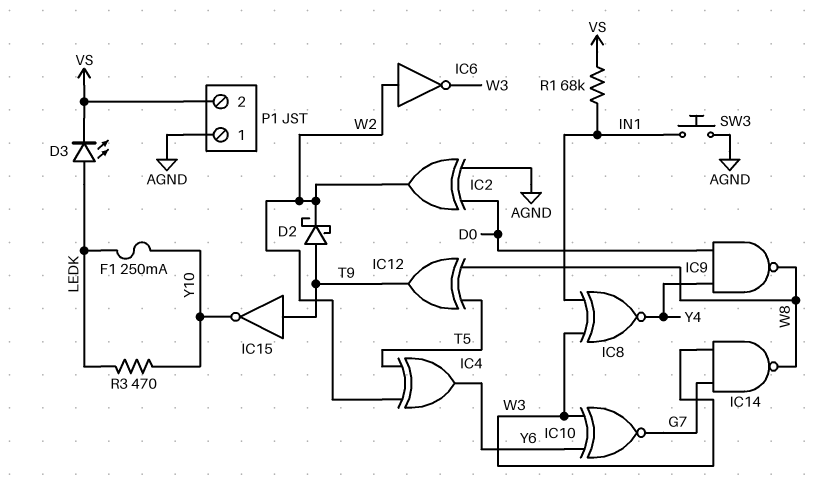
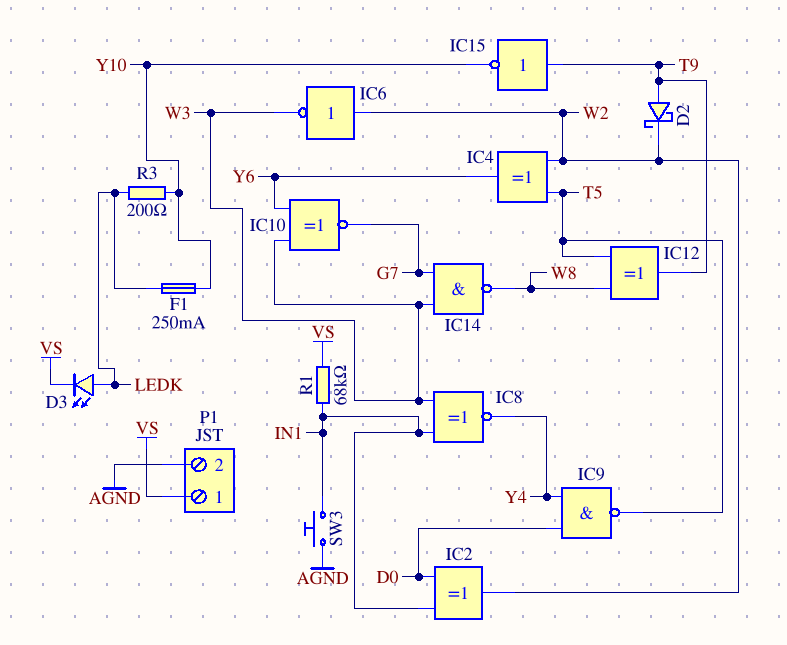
IC2: XOR (in AGND, in D0, out W2) -> XOR (in D0, in IN1, out W2)
IC9: NAND (in D0, in Y4, out W8) -> NAND (in D0, in Y4, out T5)
P1 pin 1: AGND -> VS
P1 pin 2: VS -> AGND
R3: 470 (LEDK, Y10) -> 200 (LEDK, Y10)

